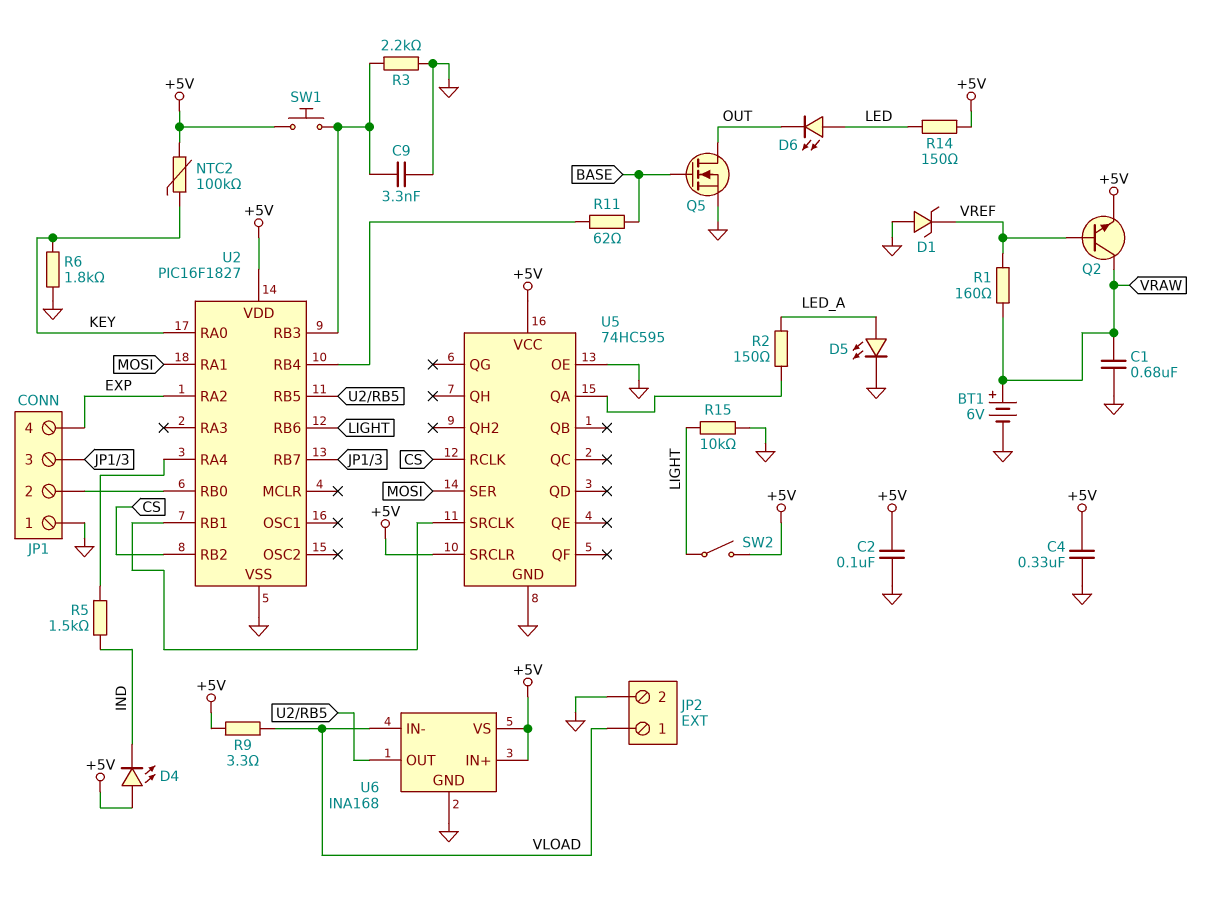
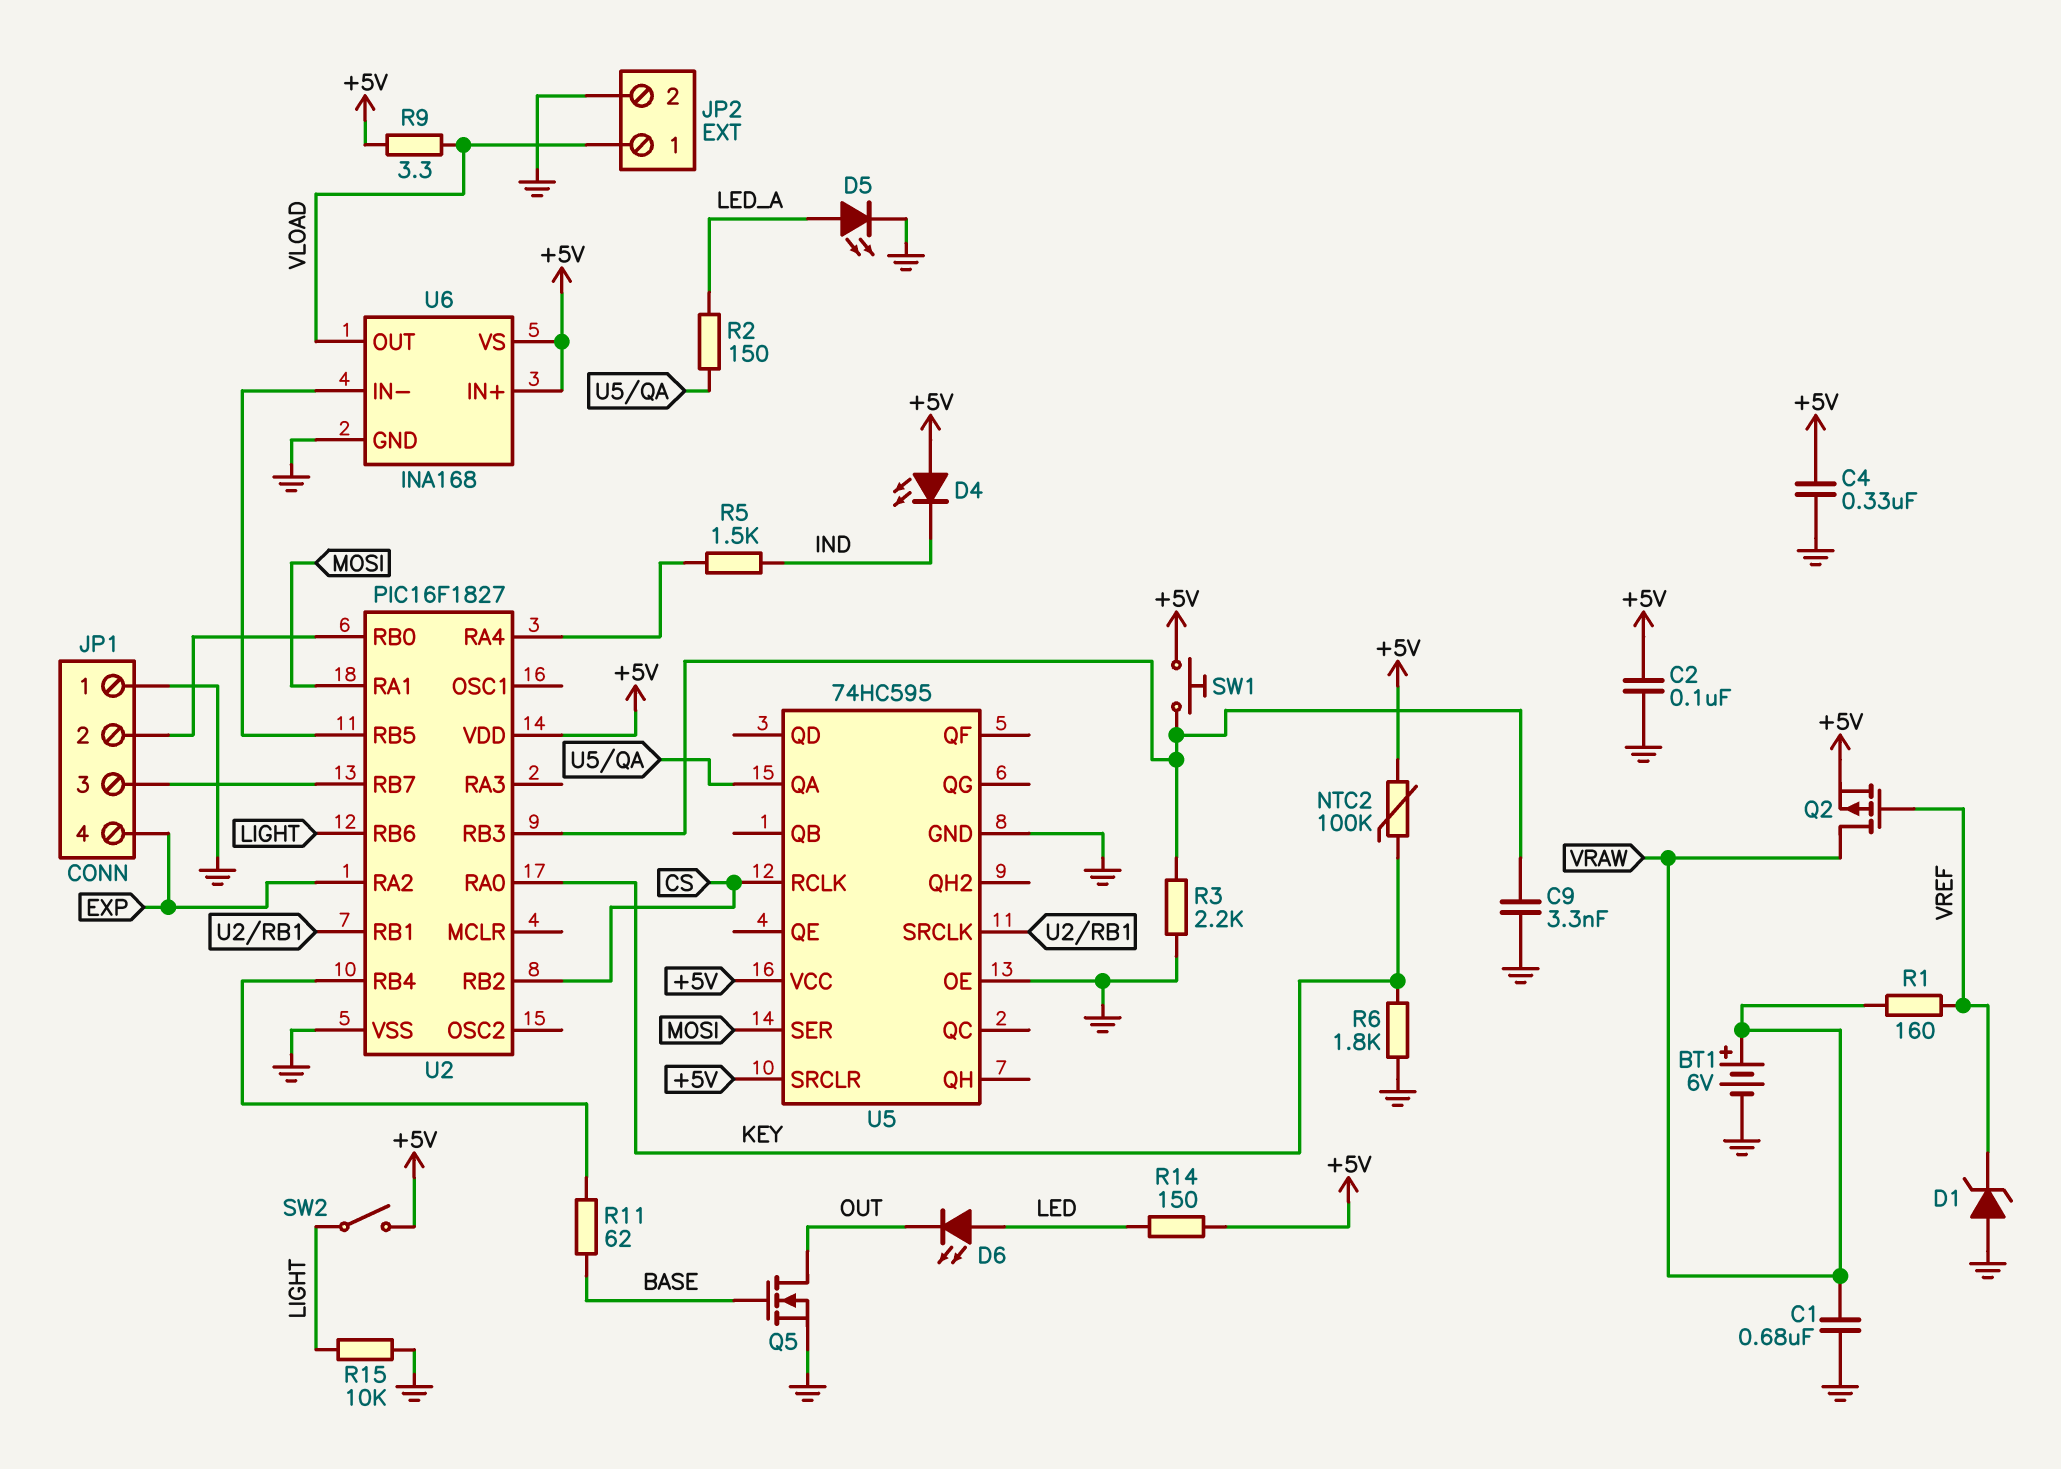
Q2: NPN (B VREF, C VRAW, E +5V) -> PMOS (G VREF, D VRAW, S +5V)
U6 pin IN-: VLOAD -> U2/RB5
U6 pin OUT: U2/RB5 -> VLOAD

